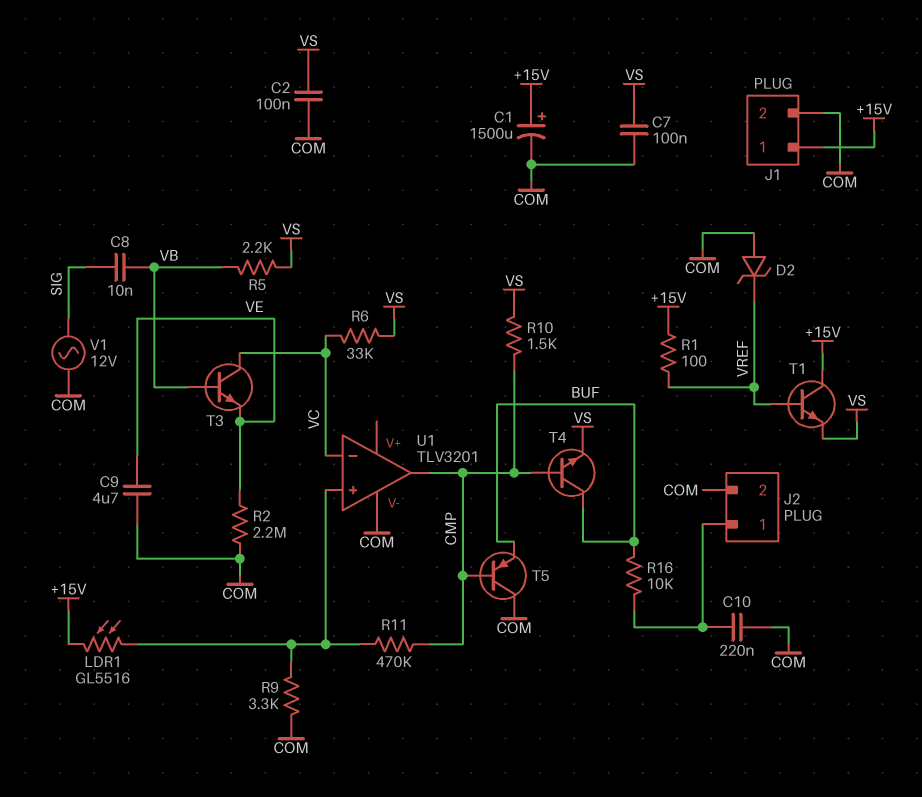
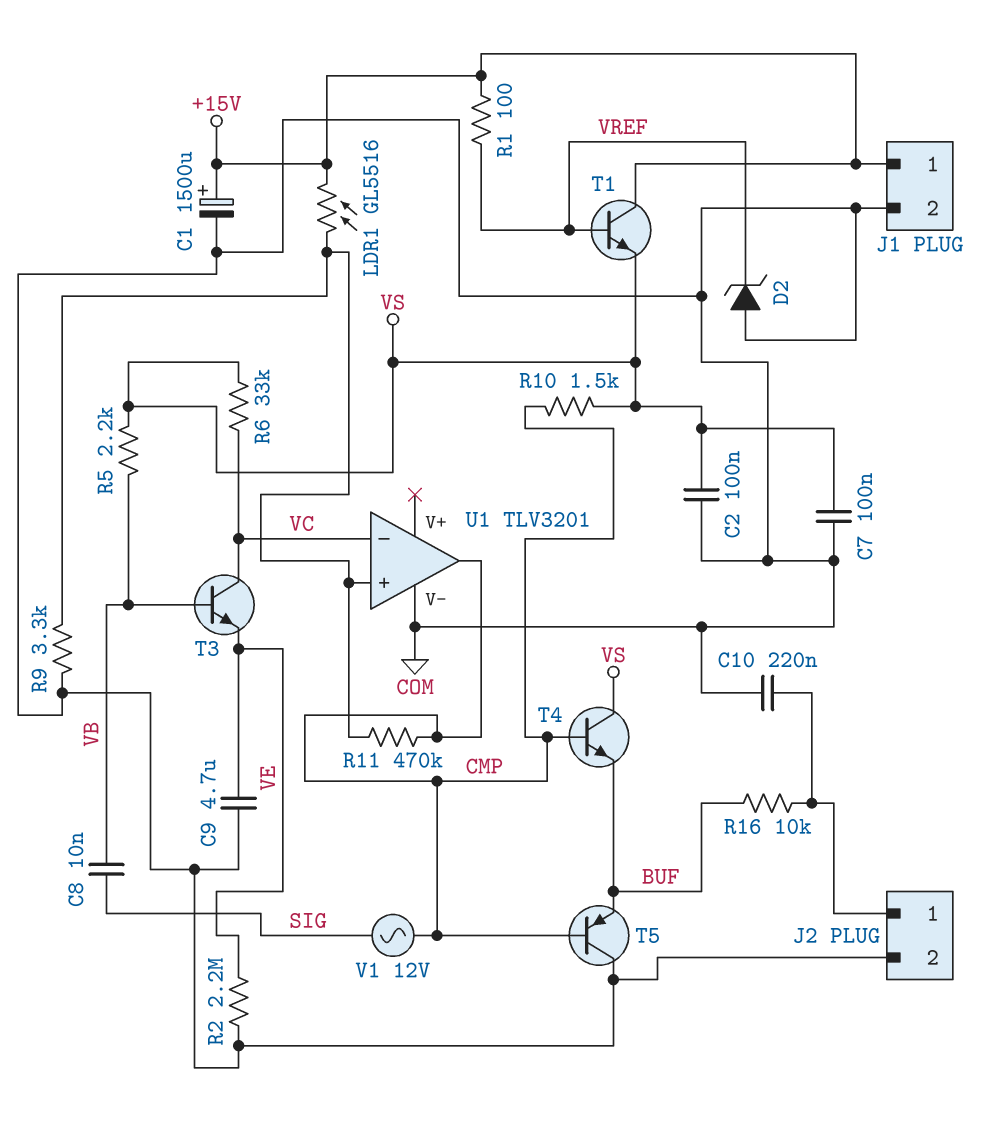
T4: NPN (B CMP, C BUF, E VS) -> NPN (B CMP, C VS, E BUF)
V1: AC 12V (COM, SIG) -> AC 12V (CMP, SIG)

